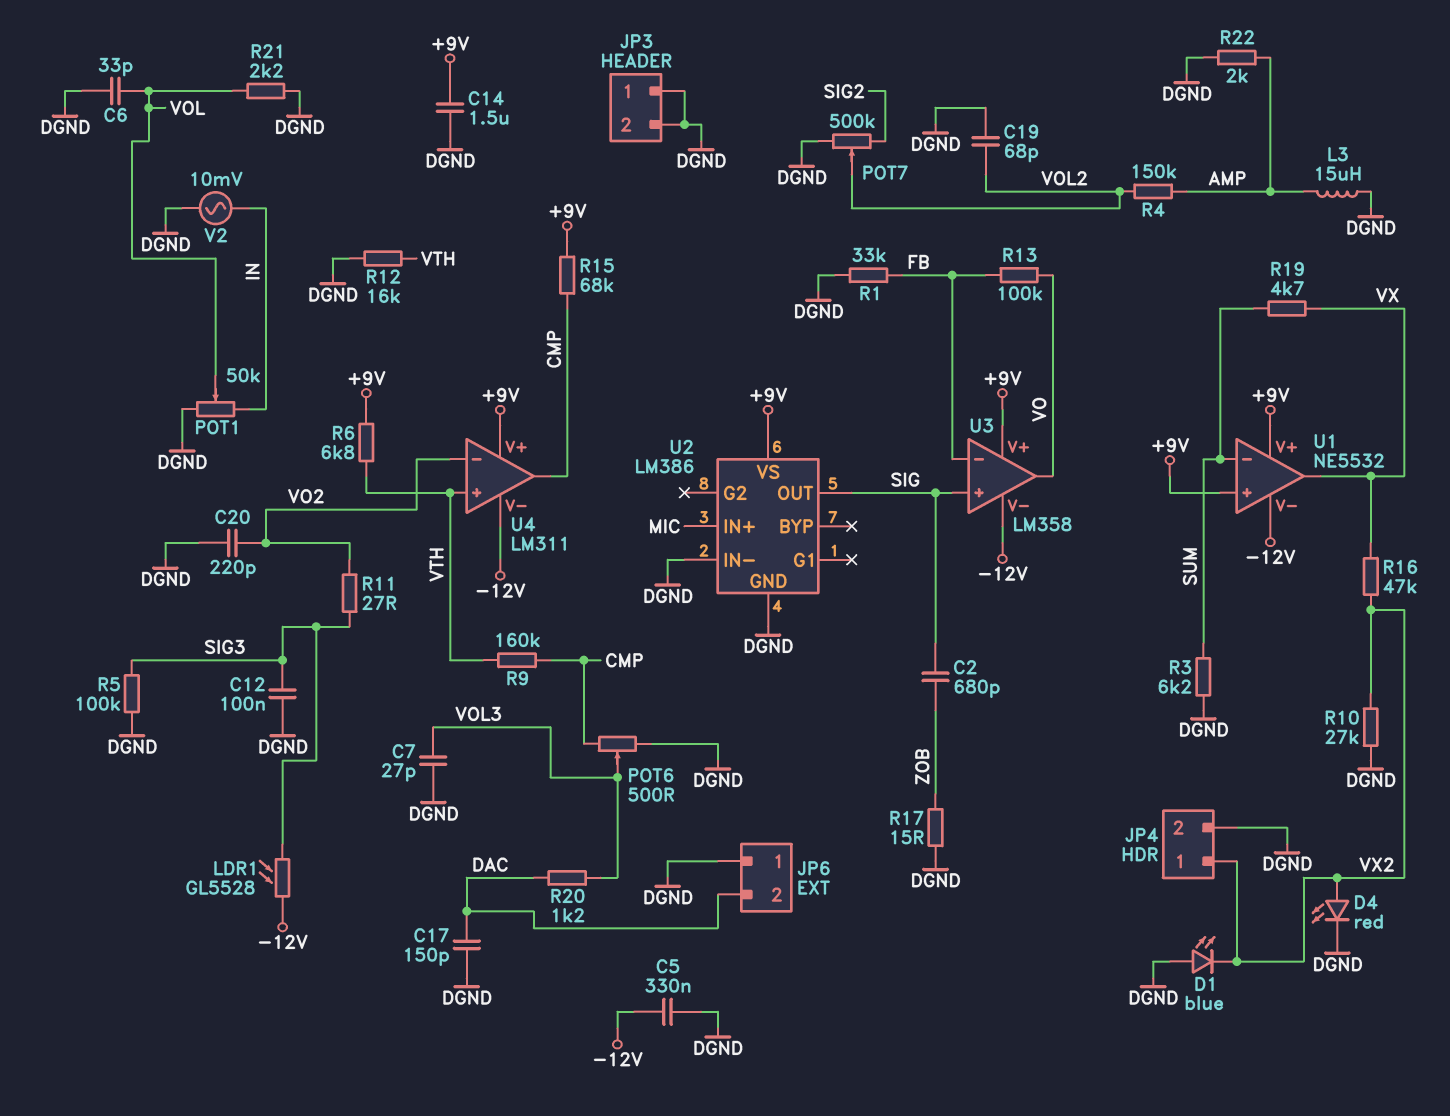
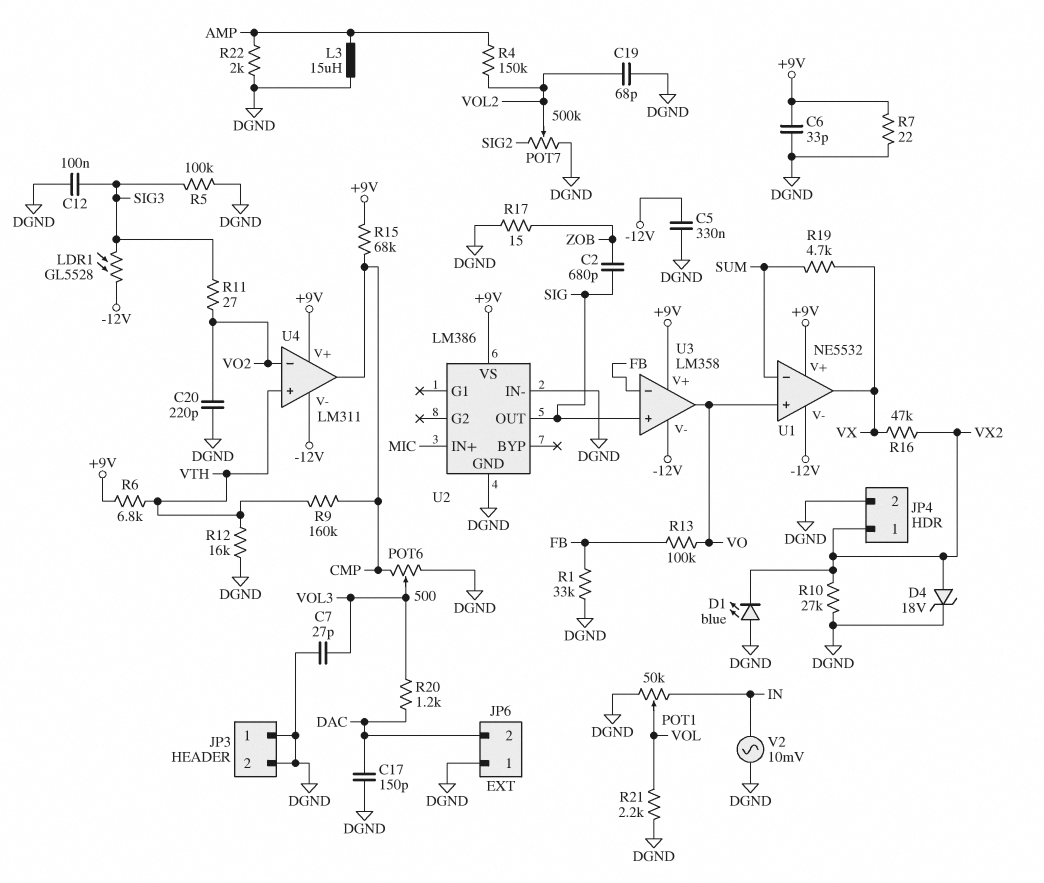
C6: 33pF (DGND, VOL) -> 33pF (+9V, DGND)
C14: 1.5uF (+9V, DGND) -> none
D4: LED red (A VX2, K DGND) -> zener 18V (A VX2, K DGND)
R3: 6.2k (DGND, SUM) -> none
R7: none -> 22 (+9V, DGND)
U1 pin in+: +9V -> VO

